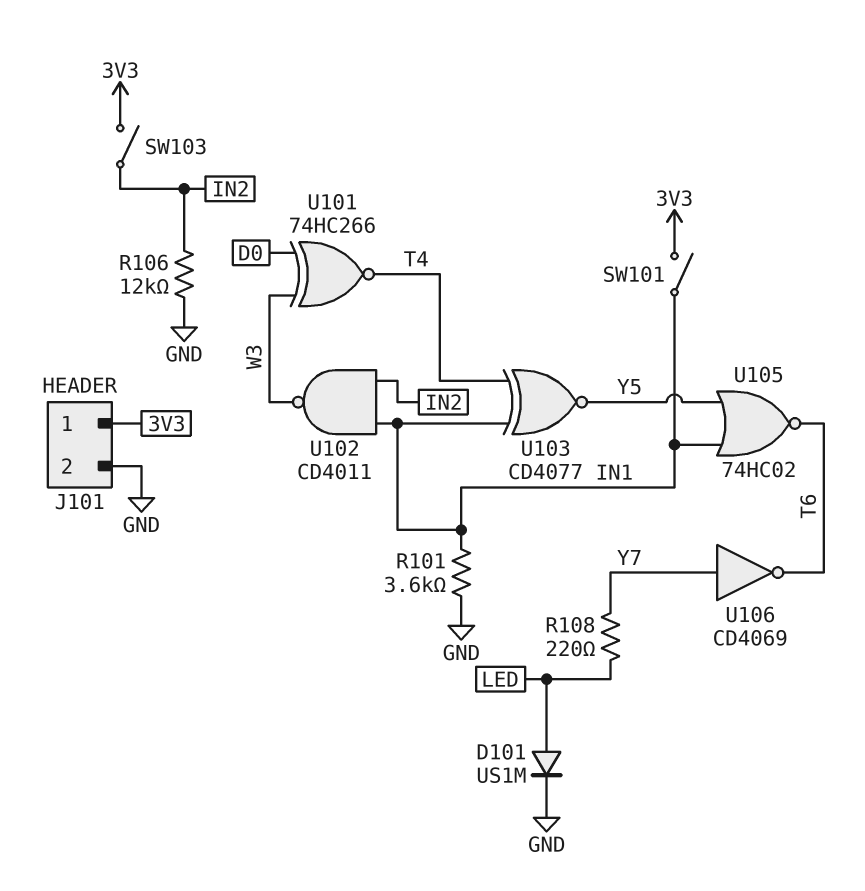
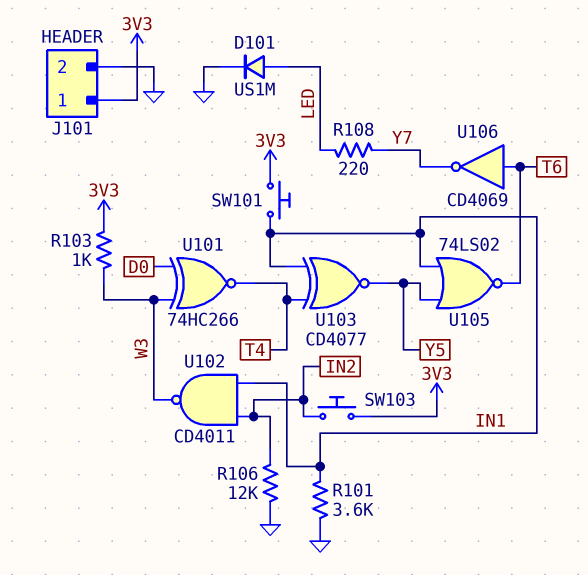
R103: none -> 1k (3V3, W3)
SW101: switch (3V3, IN1) -> button (3V3, IN1)
SW103: switch (3V3, IN2) -> button (3V3, IN2)
U105: NOR 74HC02 (in IN1, in Y5, out T6) -> NOR 74LS02 (in IN1, in Y5, out T6)
U106: NOT CD4069 (in Y7, out T6) -> NOT CD4069 (in T6, out Y7)

